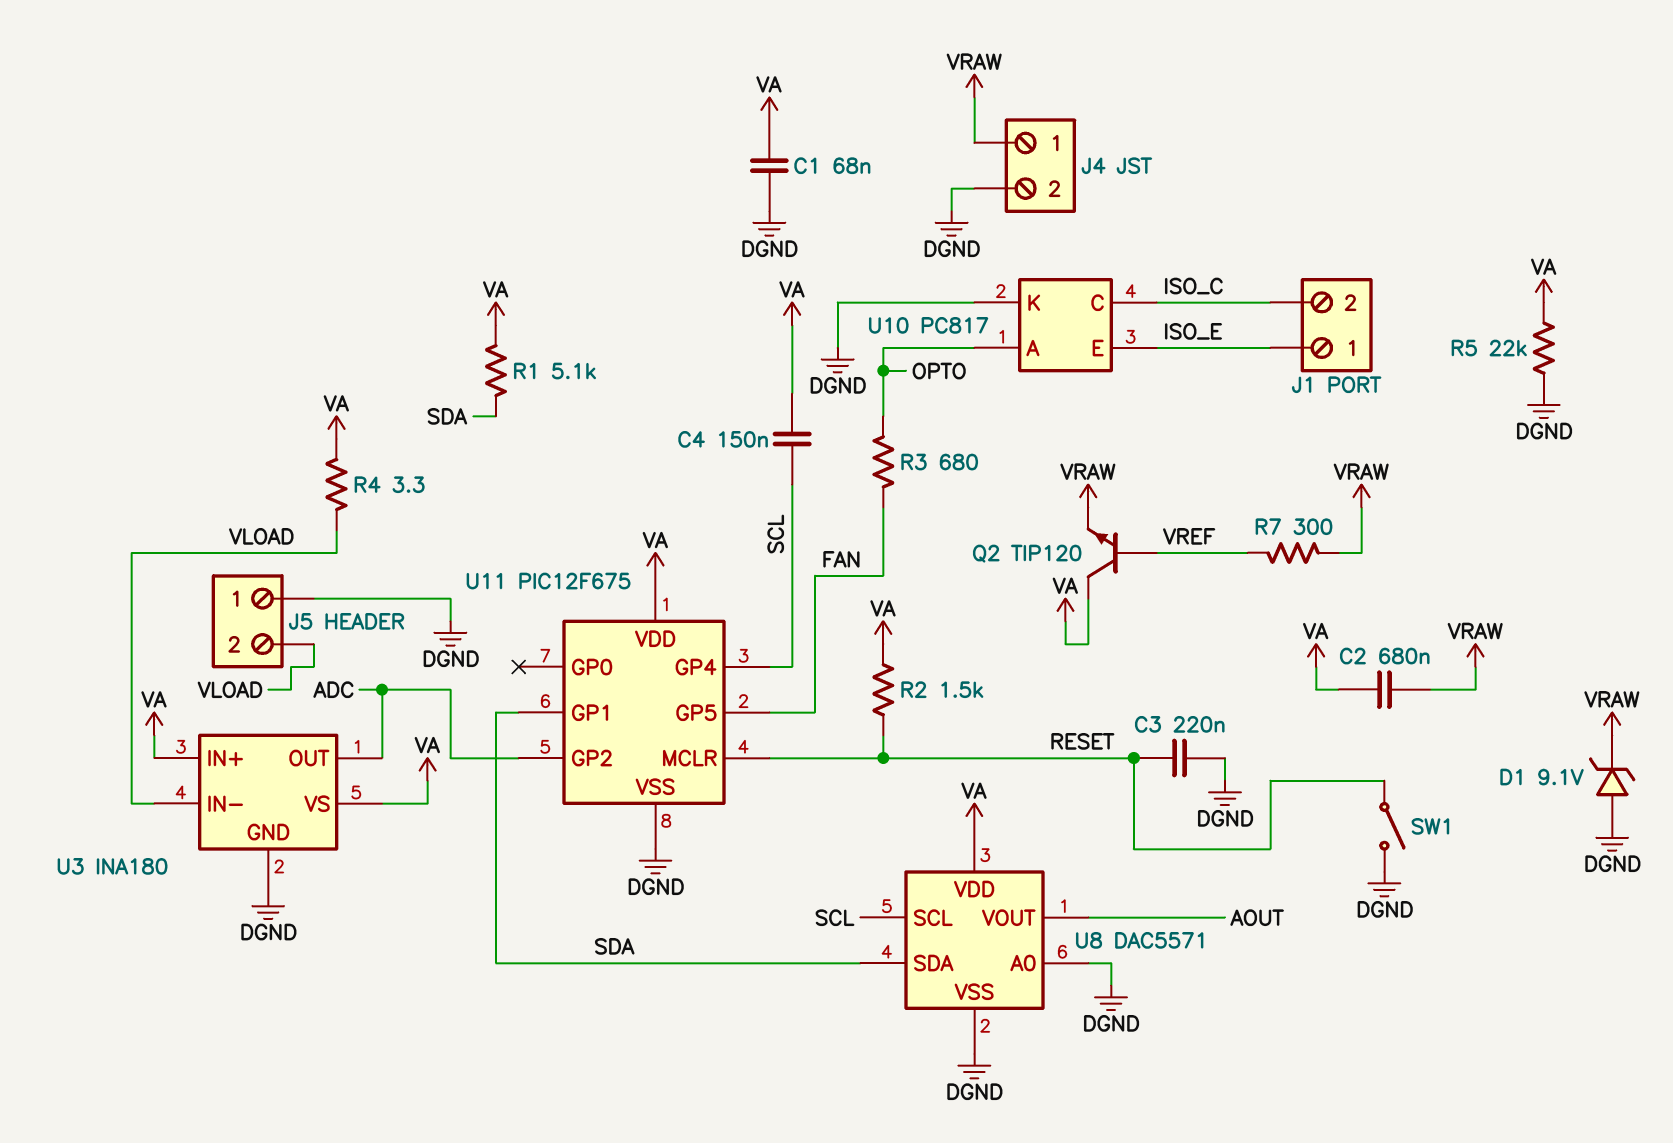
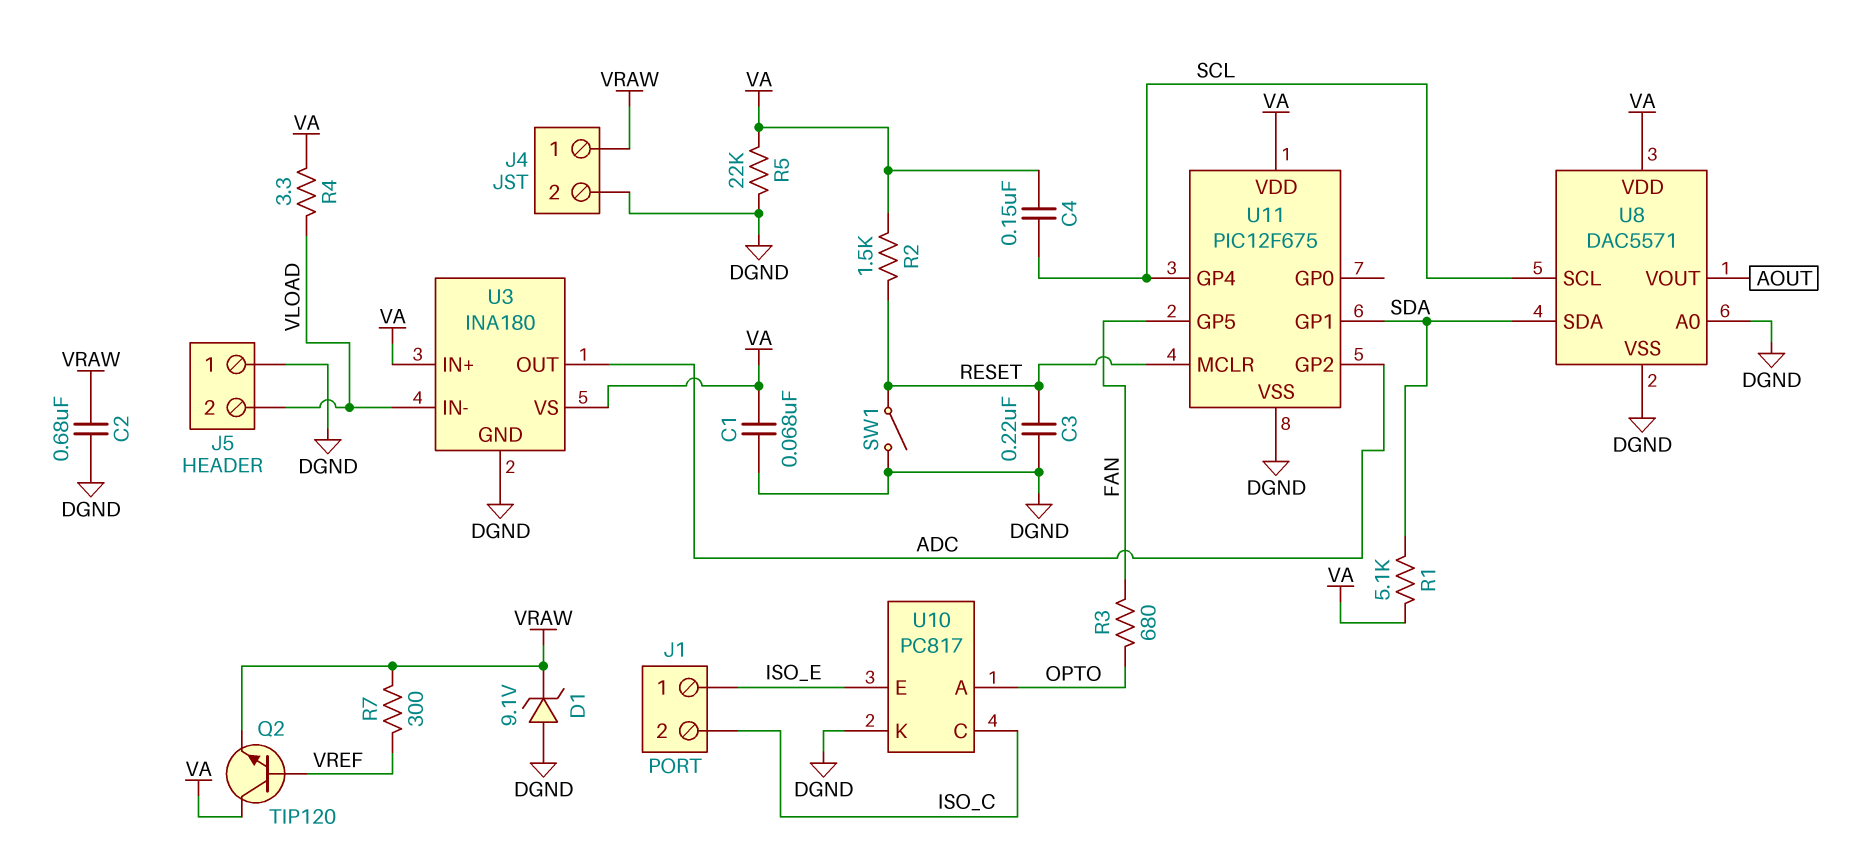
C2: 680nF (VA, VRAW) -> 680nF (DGND, VRAW)

